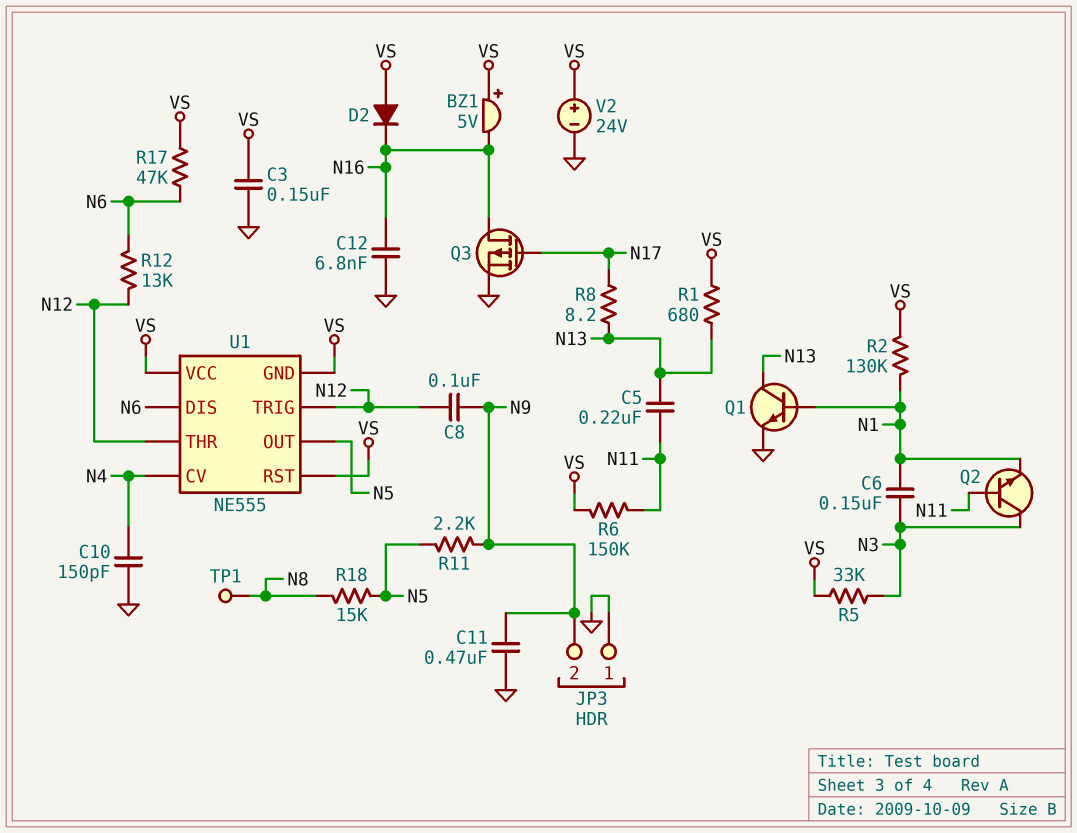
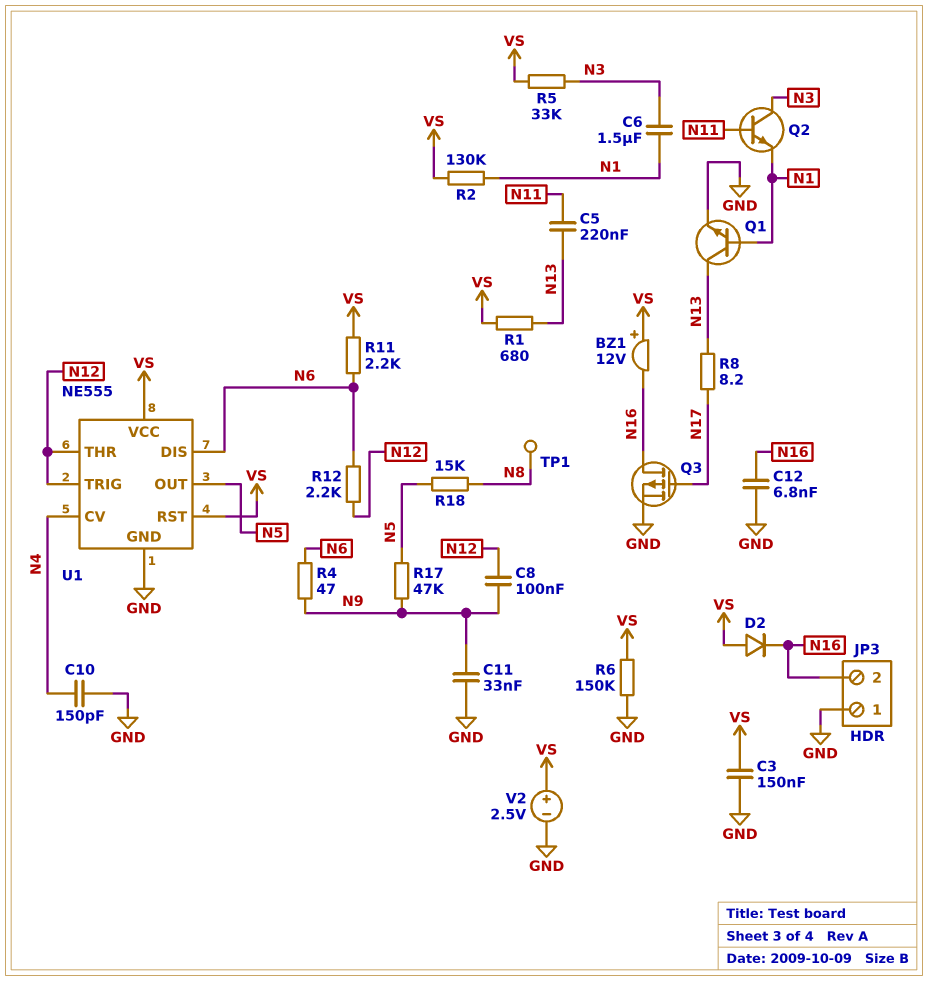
BZ1: buzzer 5V (plus VS, minus N16) -> buzzer 12V (plus VS, minus N16)
C6: 150nF (N1, N3) -> 1.5uF (N1, N3)
C11: 470nF (GND, N9) -> 33nF (GND, N9)
JP3 pin 2: N9 -> N16
R4: none -> 47 (N6, N9)
R6: 150k (N11, VS) -> 150k (GND, VS)
R11: 2.2k (N5, N9) -> 2.2k (N6, VS)
R12: 13k (N6, N12) -> 2.2k (N6, N12)
R17: 47k (N6, VS) -> 47k (N5, N9)
U1 pin GND: VS -> GND
V2: 24V (plus VS, minus GND) -> 2.5V (plus VS, minus GND)

